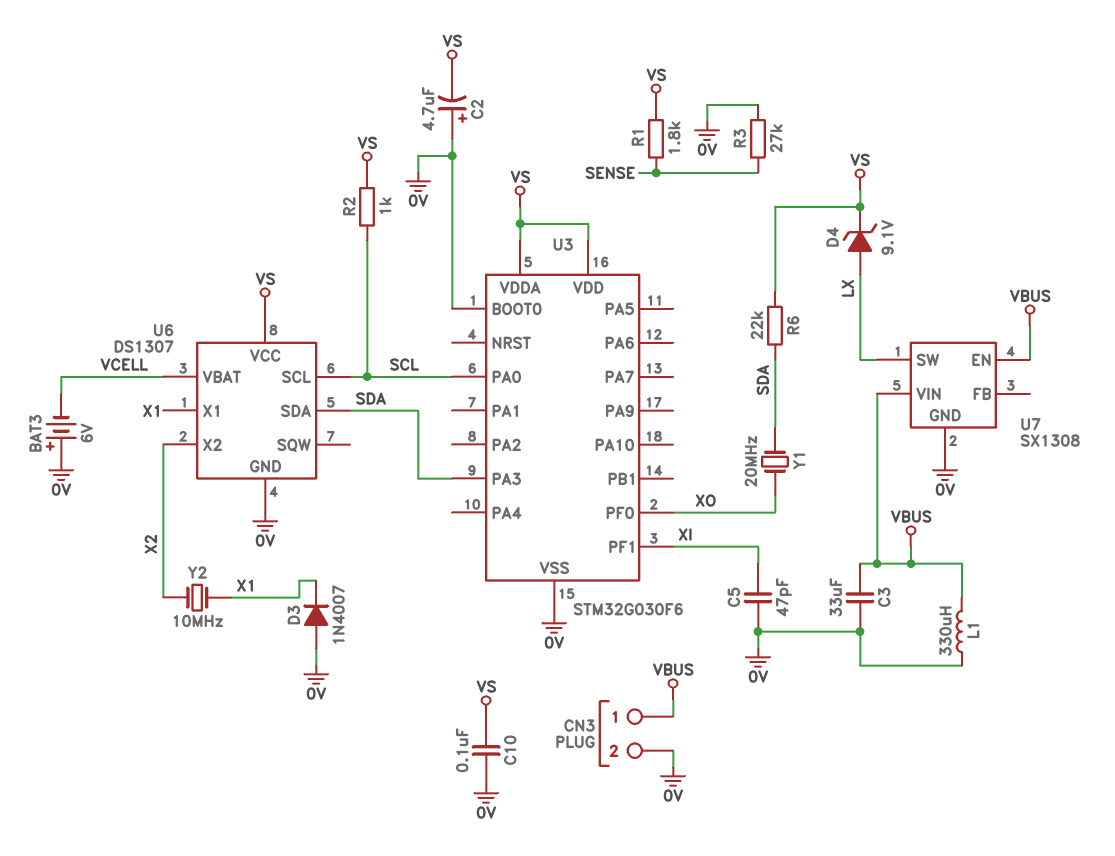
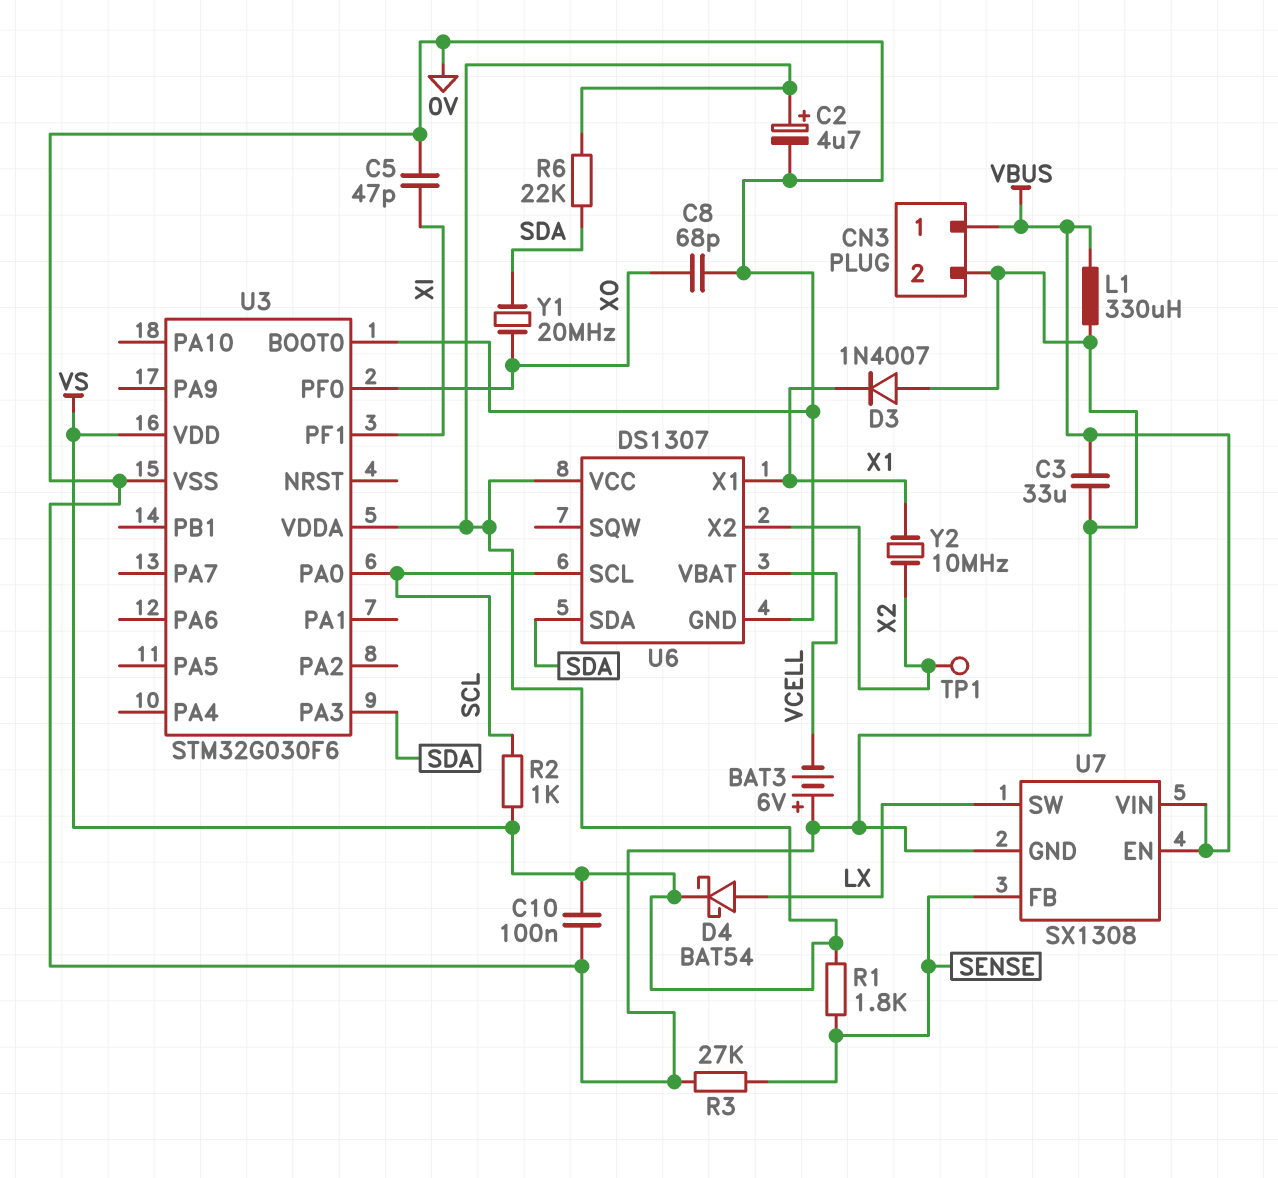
C2: 4.7uF (plus 0V, minus VS) -> 4.7uF (plus VS, minus 0V)
C8: none -> 68pF (0V, XO)
D4: zener 9.1V (A LX, K VS) -> schottky BAT54 (A LX, K VS)
TP1: none -> test point (X2)
U7 pin FB: none -> SENSE

